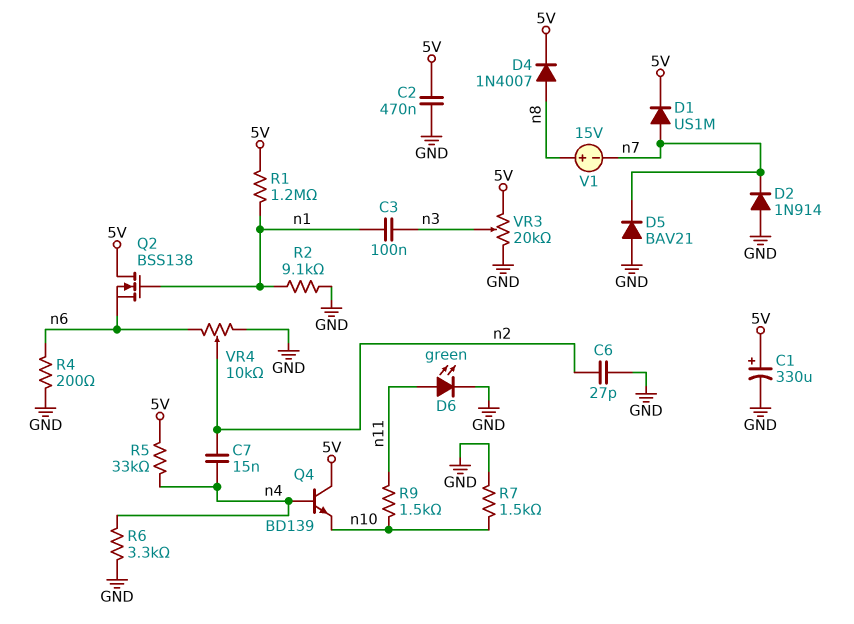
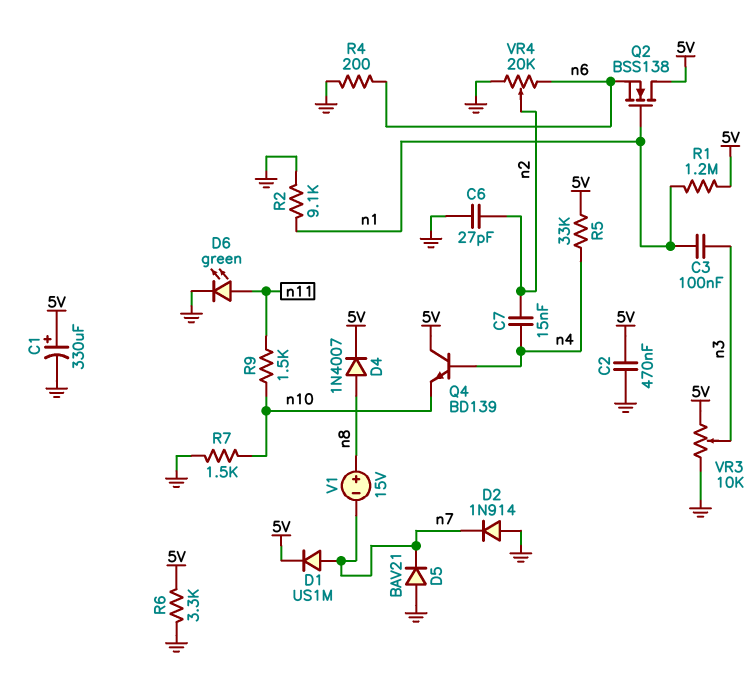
R6: 3.3k (GND, n4) -> 3.3k (5V, GND)
VR3: 20k (5V, GND, wiper n3) -> 10k (5V, GND, wiper n3)
VR4: 10k (GND, n6, wiper n2) -> 20k (GND, n6, wiper n2)

